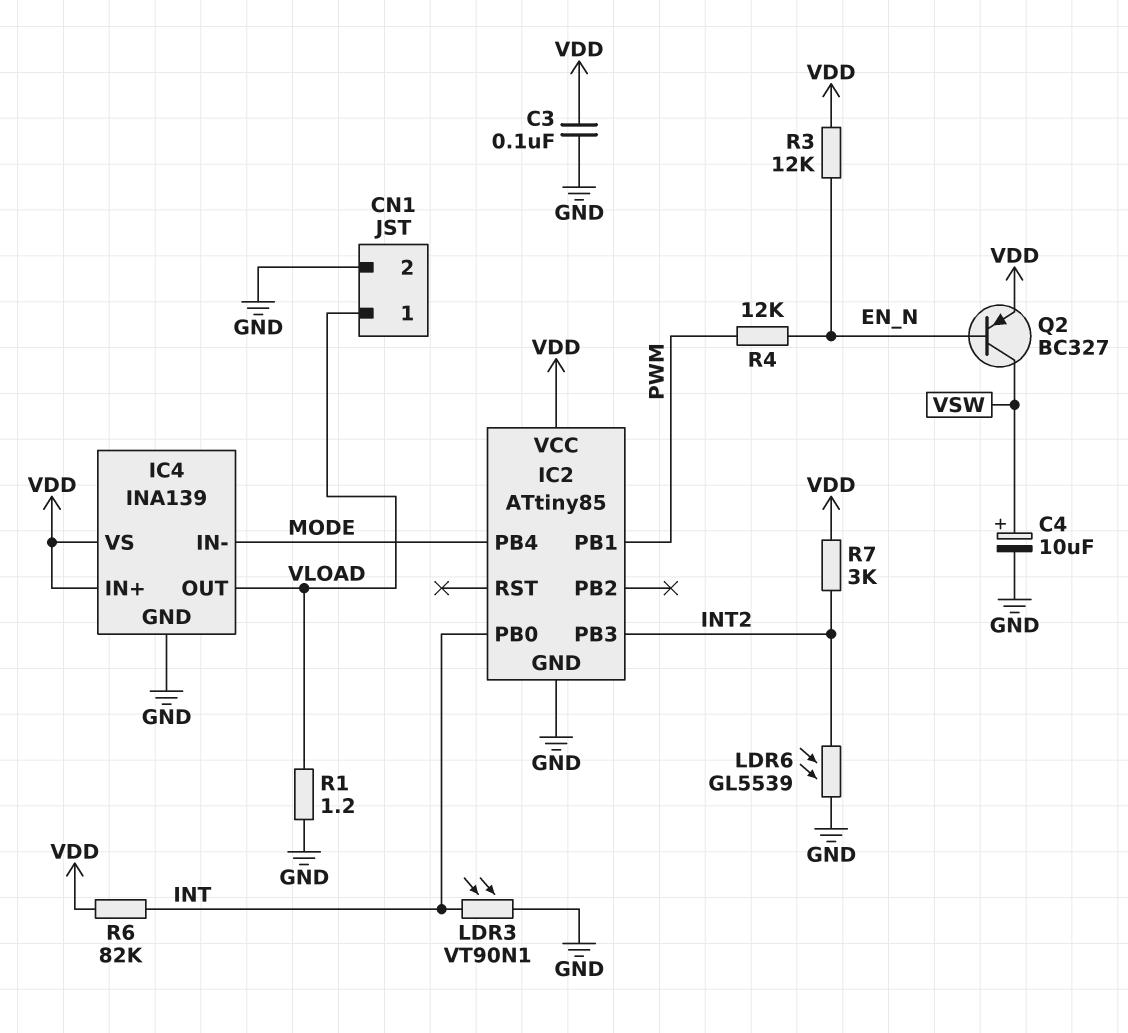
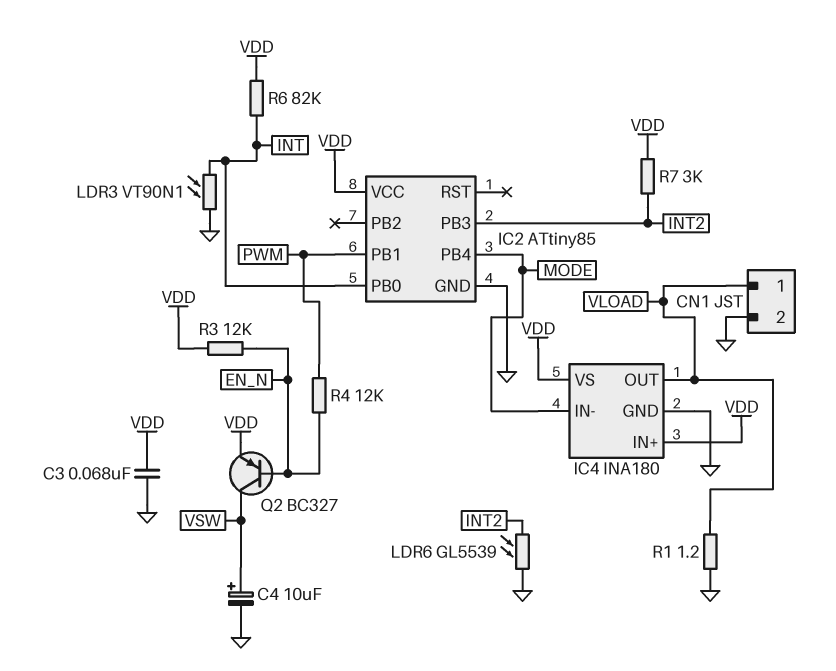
C3: 100nF (GND, VDD) -> 68nF (GND, VDD)
IC4: INA139 -> INA180

